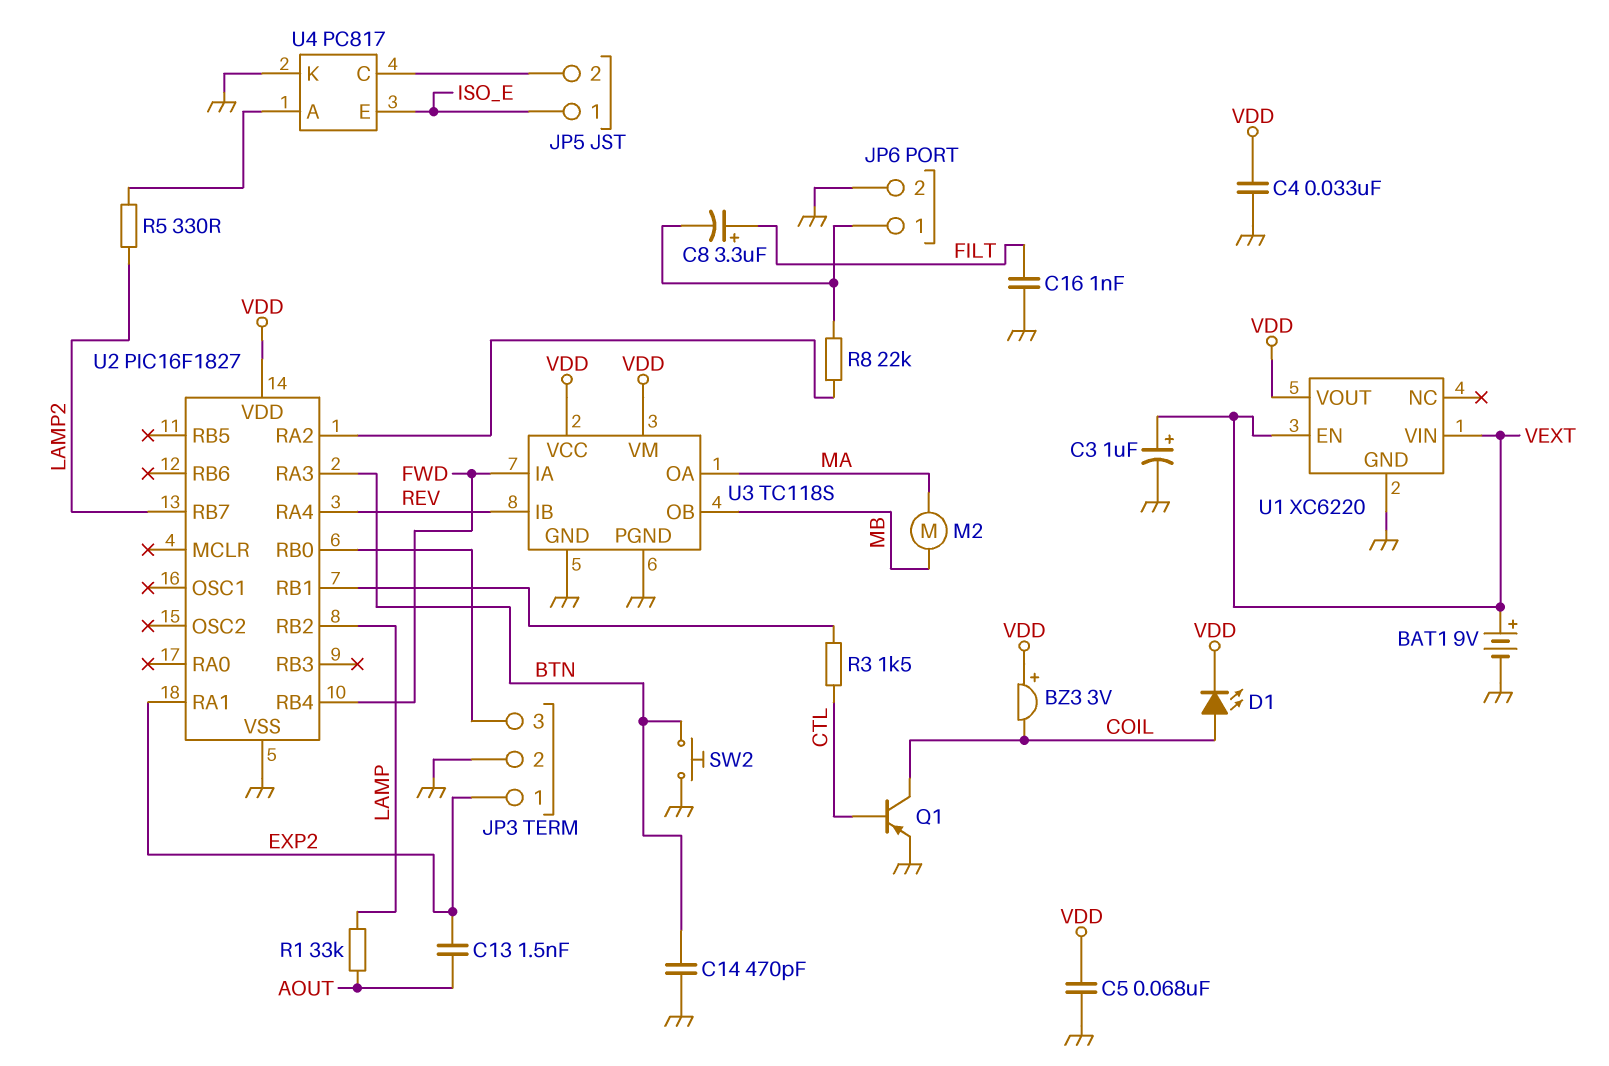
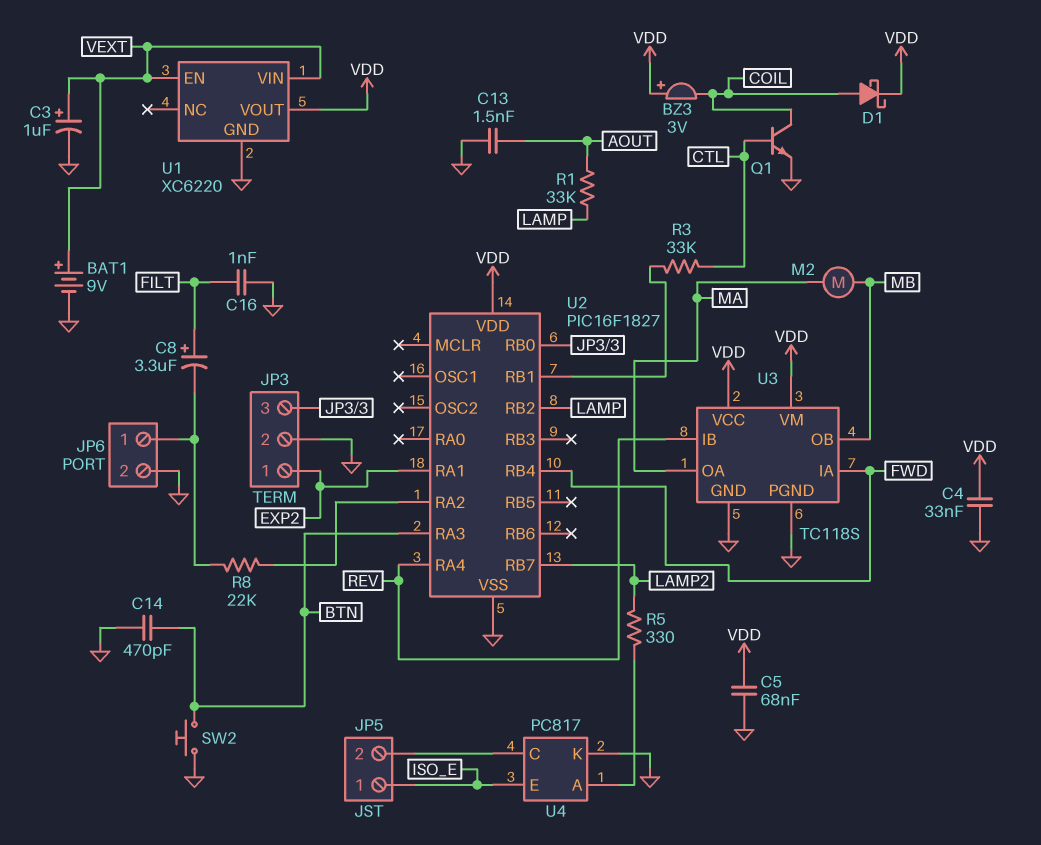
C13: 1.5nF (AOUT, EXP2) -> 1.5nF (AOUT, GND)
D1: LED (A COIL, K VDD) -> schottky (A COIL, K VDD)
Q1: PNP (B CTL, C COIL, E GND) -> NPN (B CTL, C COIL, E GND)
R3: 1.5k (CTL, U2/RB1) -> 33k (CTL, U2/RB1)

